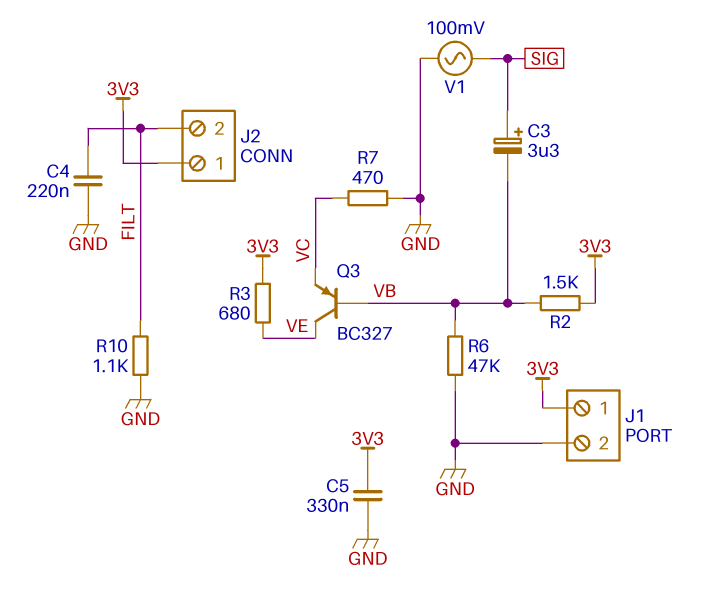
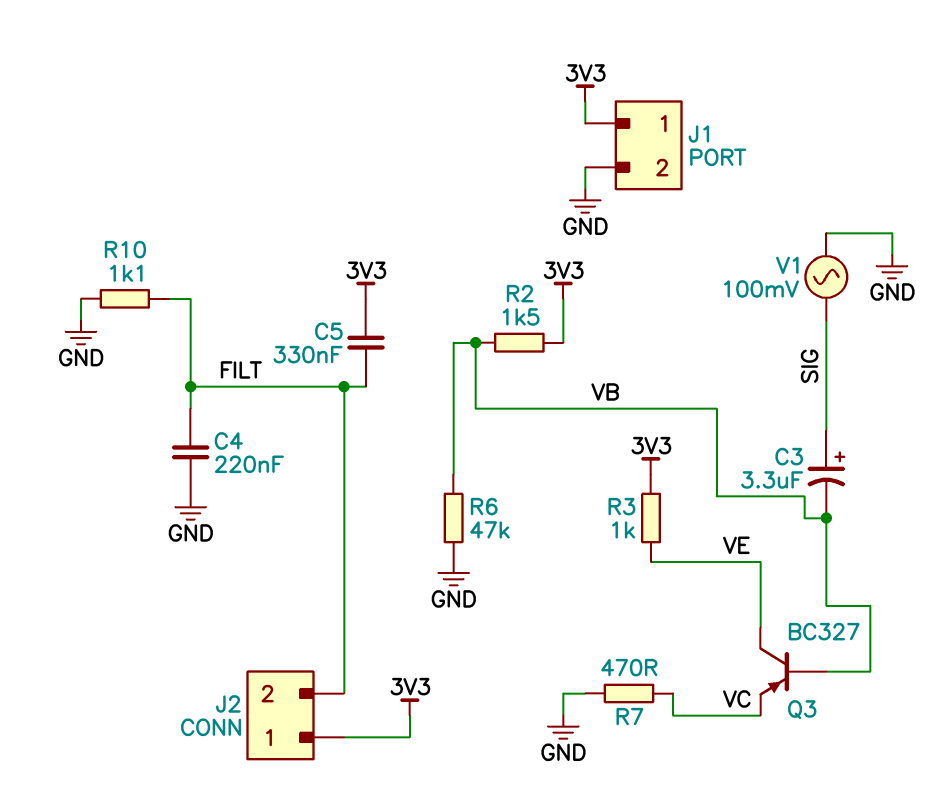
C5: 330nF (3V3, GND) -> 330nF (3V3, FILT)
R3: 680 (3V3, VE) -> 1k (3V3, VE)

